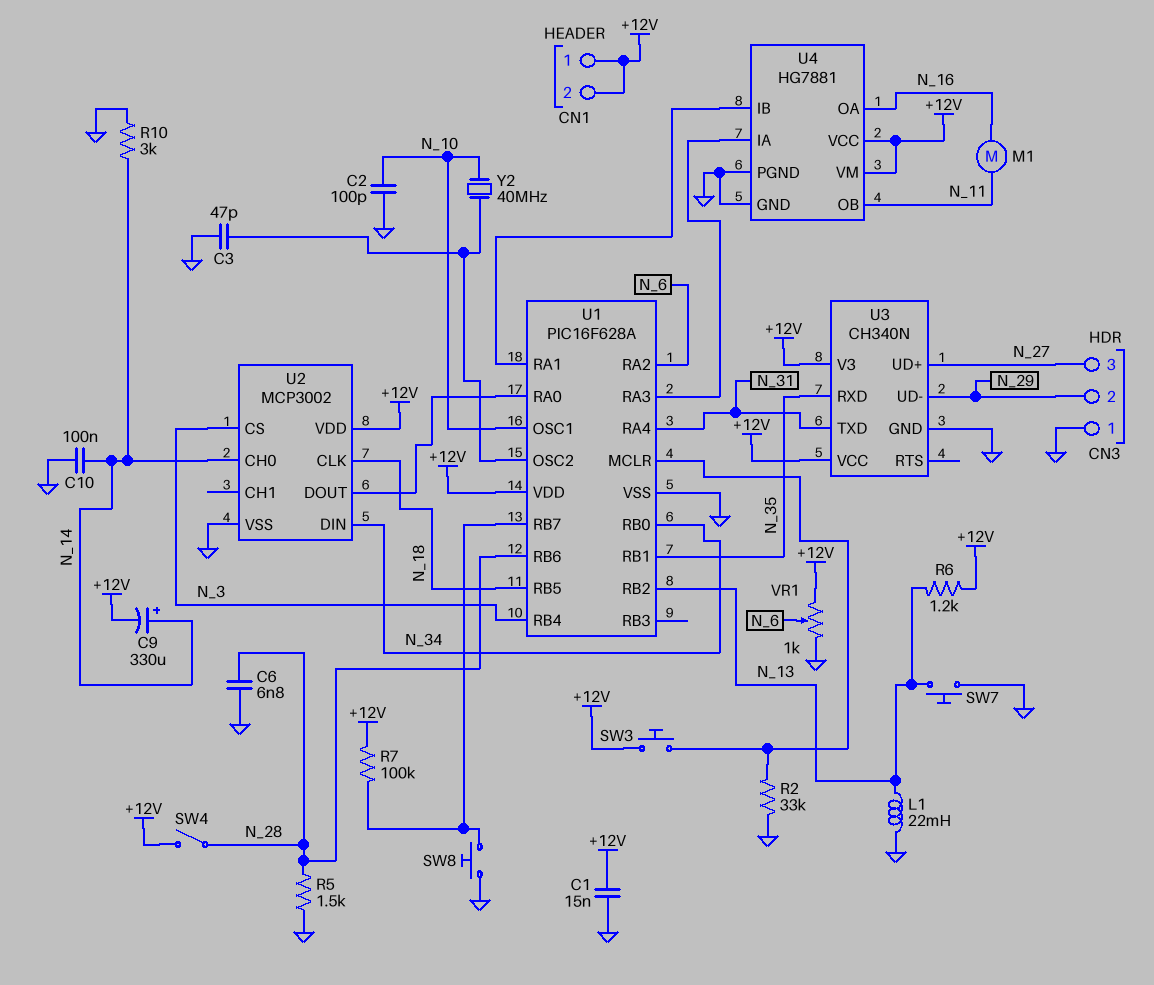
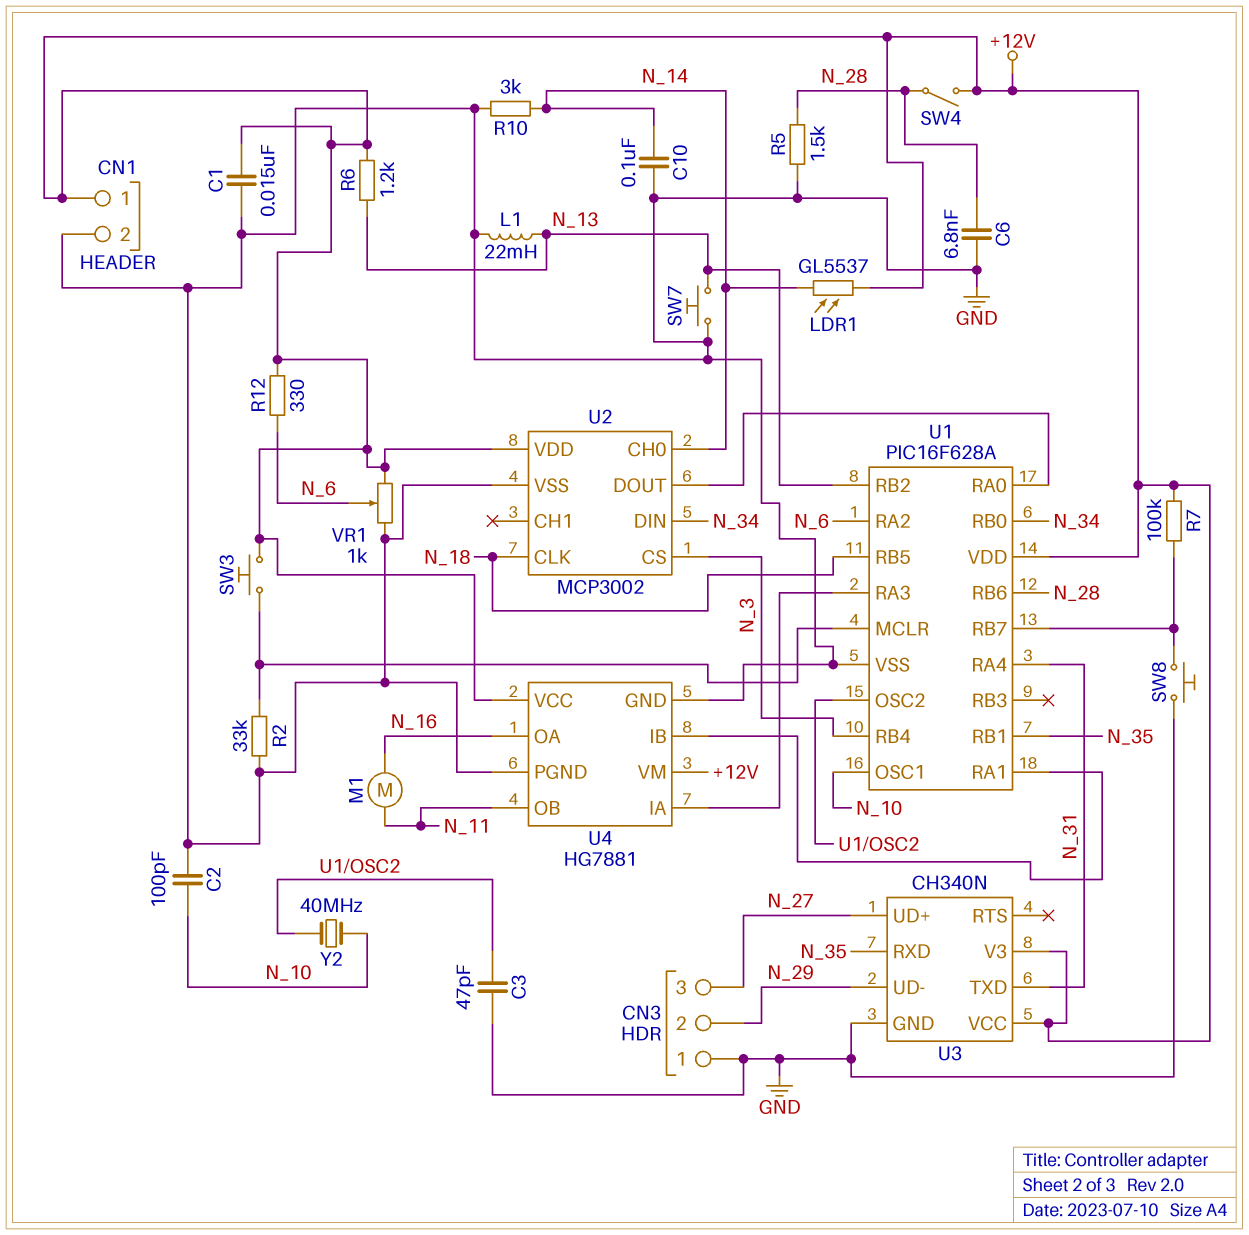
C9: 330uF (plus N_14, minus +12V) -> none
CN1 pin 2: +12V -> GND
LDR1: none -> GL5537 (+12V, N_14)
R12: none -> 330 (+12V, N_6)

